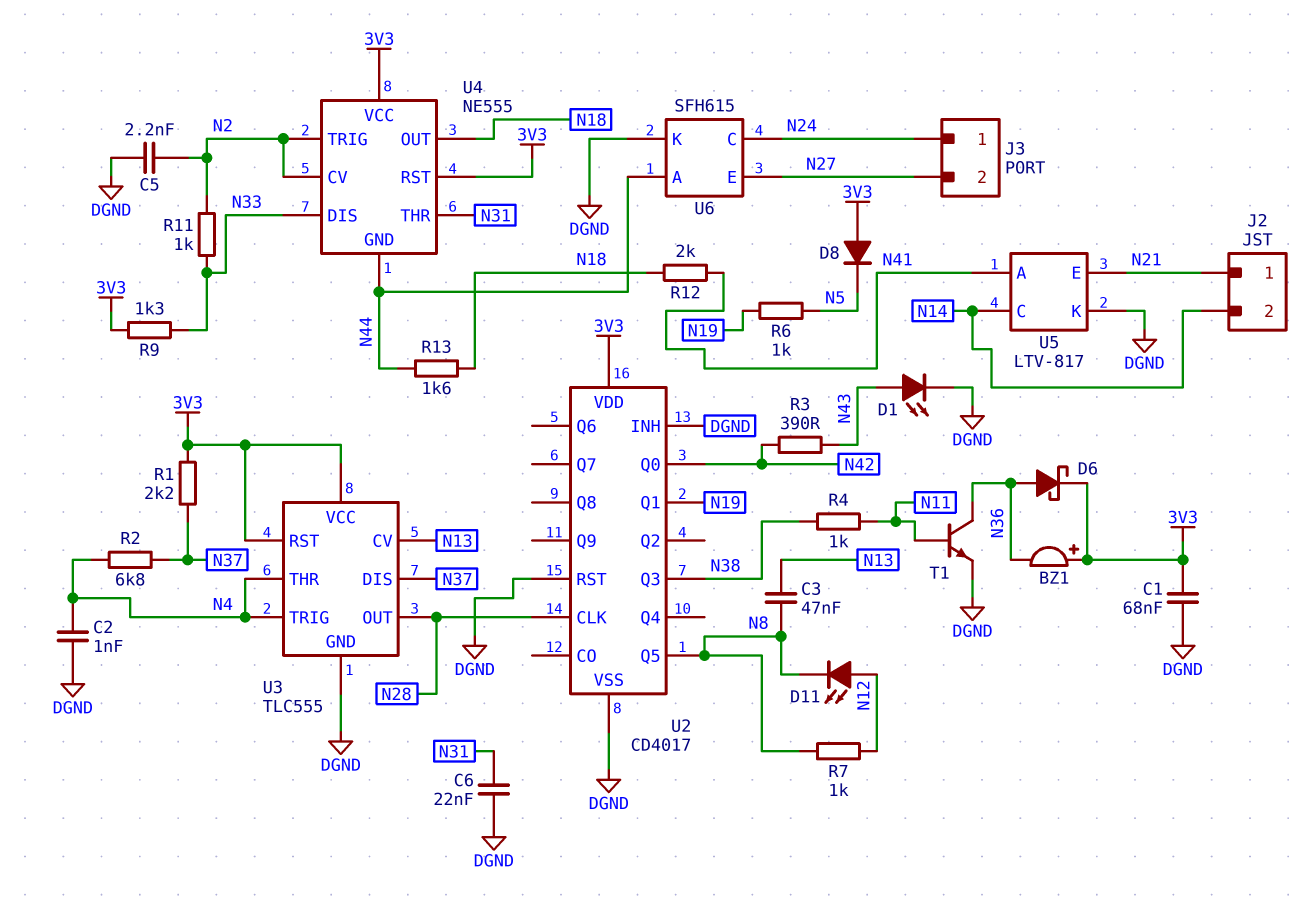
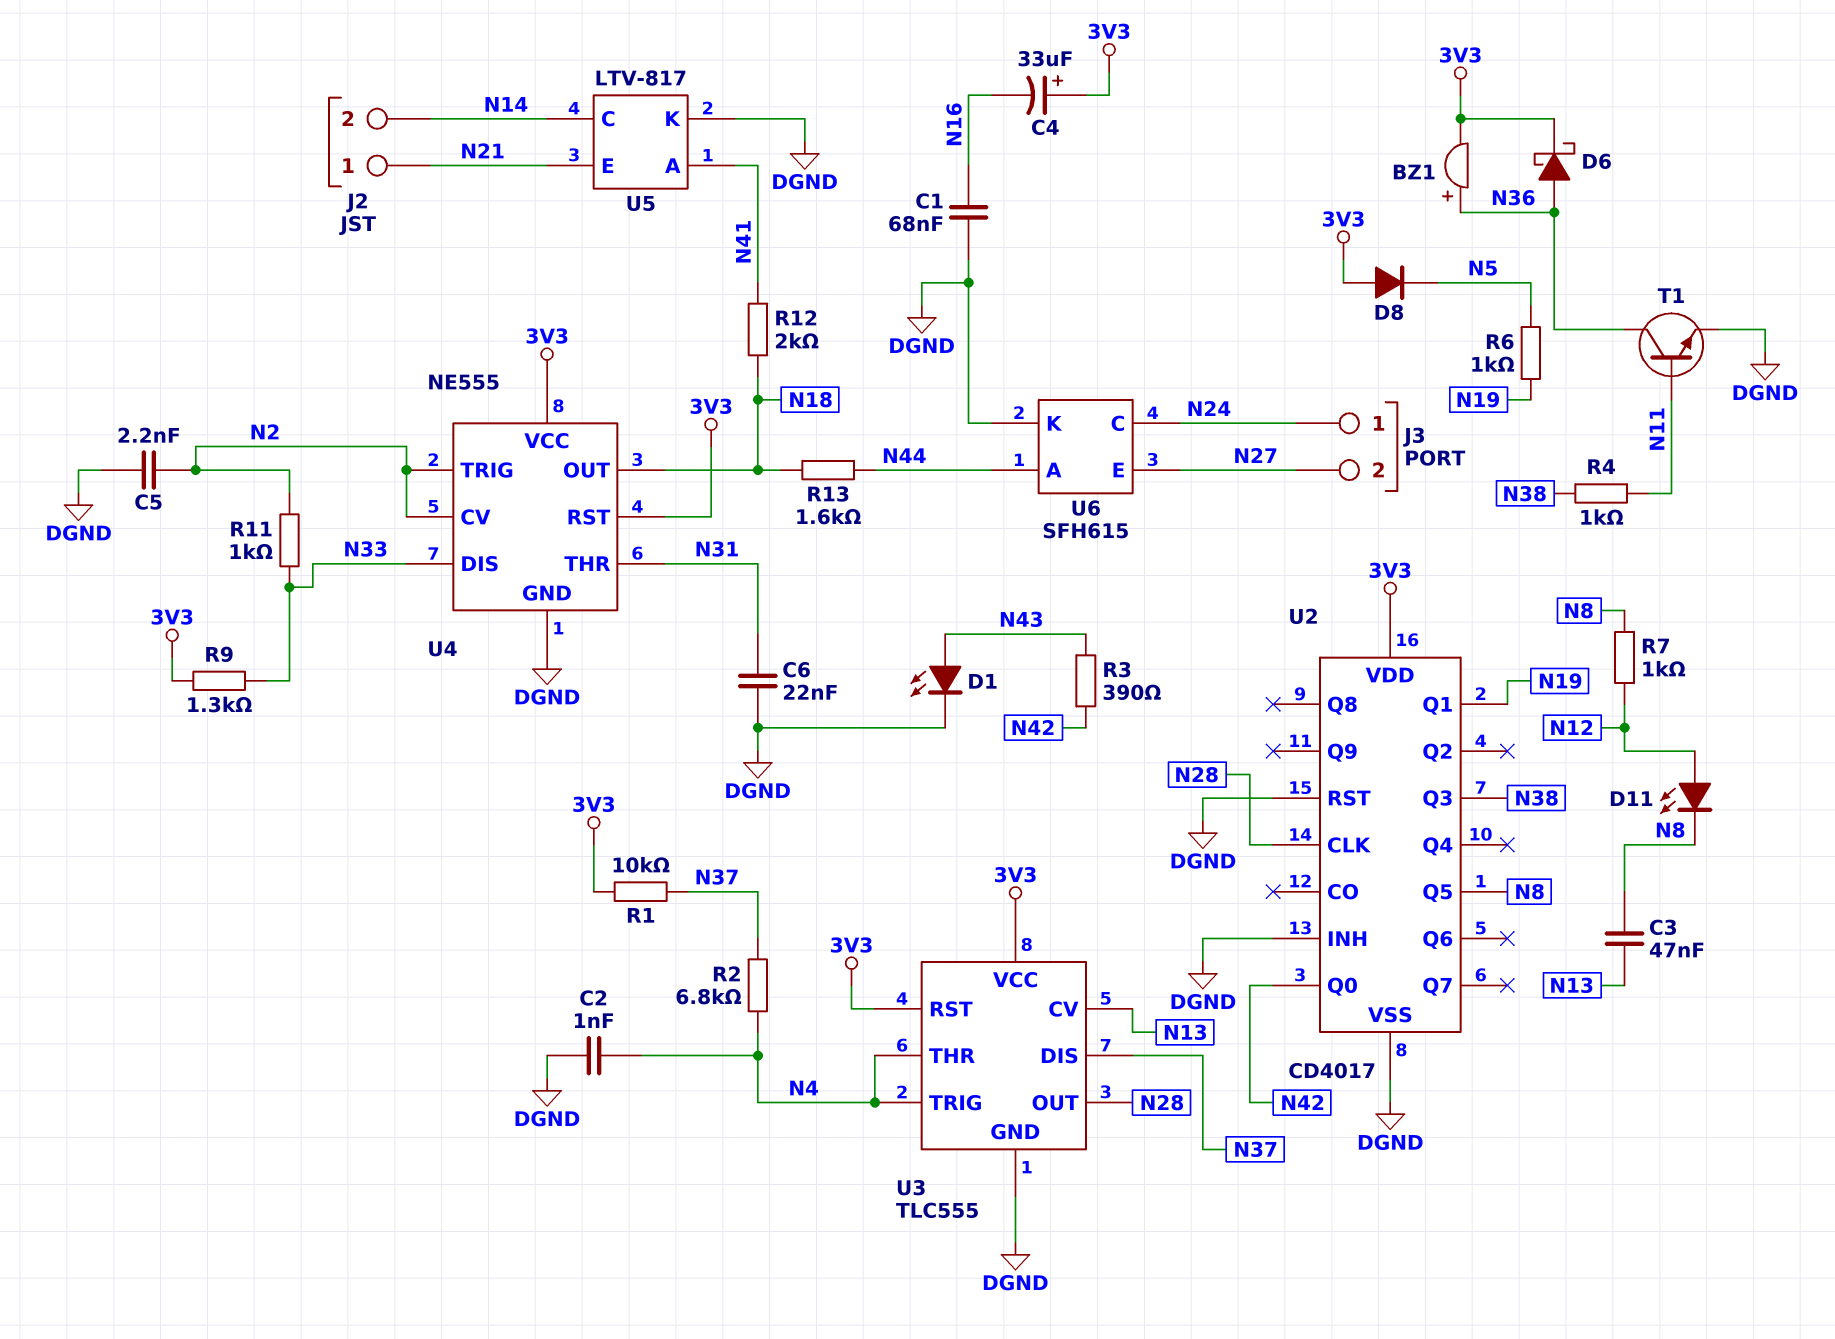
BZ1: buzzer (plus 3V3, minus N36) -> buzzer (plus N36, minus 3V3)
C1: 68nF (3V3, DGND) -> 68nF (DGND, N16)
C4: none -> 33uF (plus 3V3, minus N16)
R1: 2.2k (3V3, N37) -> 10k (3V3, N37)
U4 pin GND: N44 -> DGND

